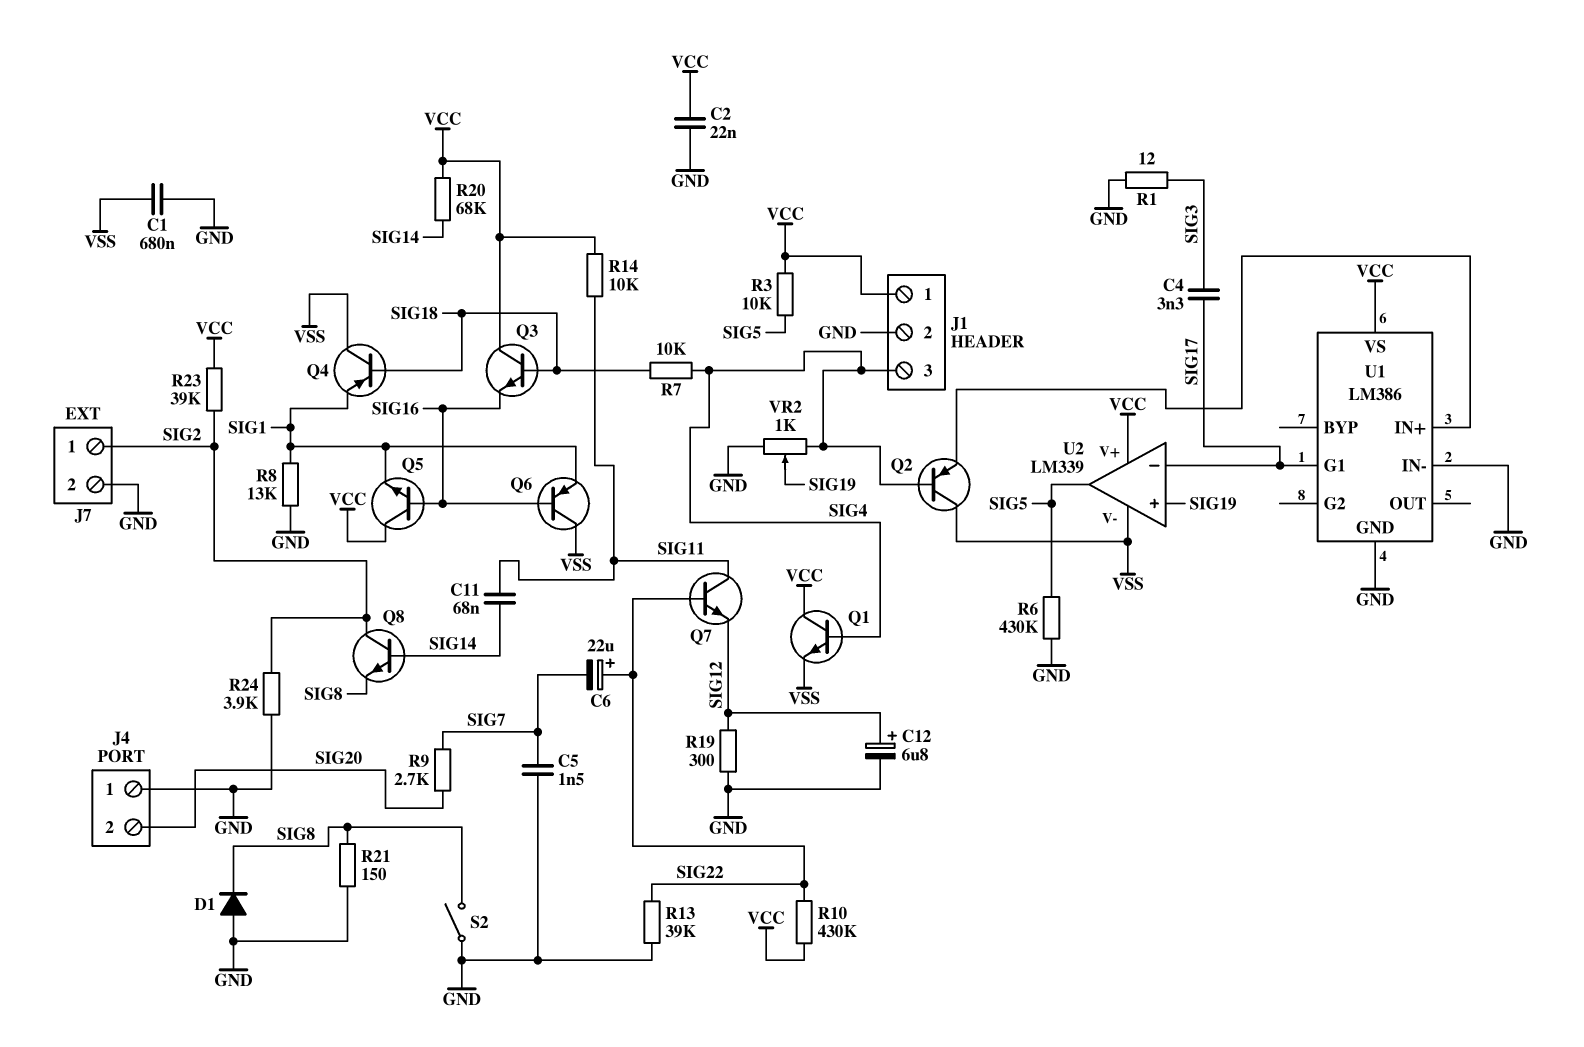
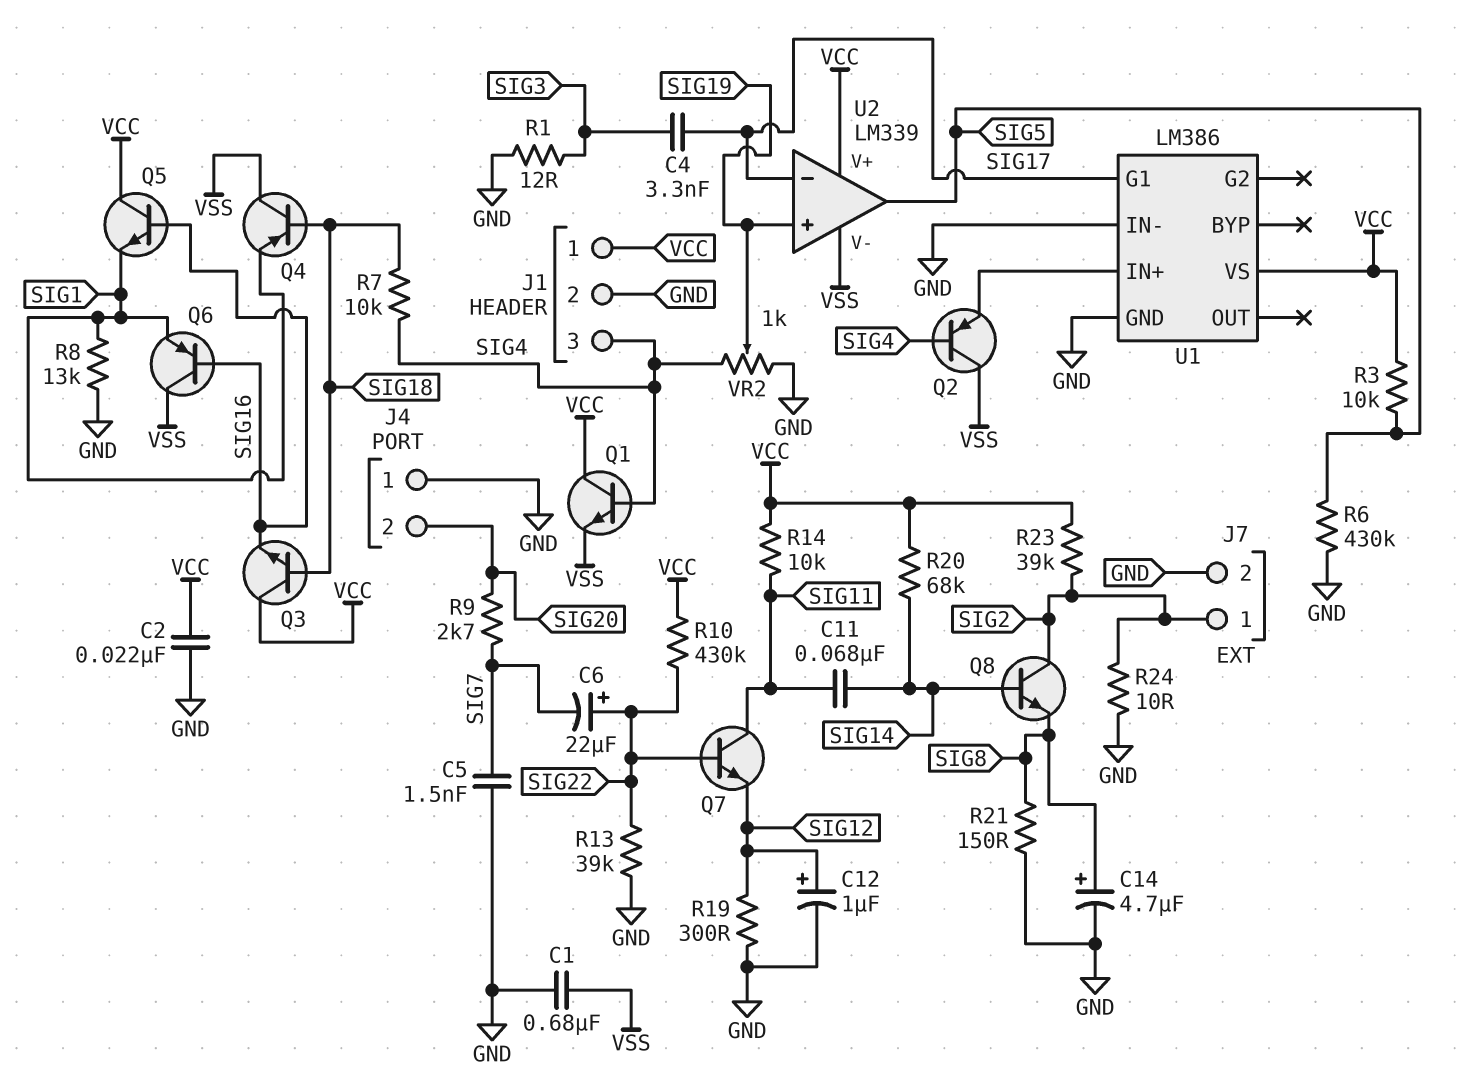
C12: 6.8uF (plus SIG12, minus GND) -> 1uF (plus SIG12, minus GND)
C14: none -> 4.7uF (plus SIG8, minus GND)
D1: diode (A GND, K SIG8) -> none
R24: 3.9k (GND, SIG2) -> 10 (GND, SIG2)
S2: switch (GND, SIG8) -> none

